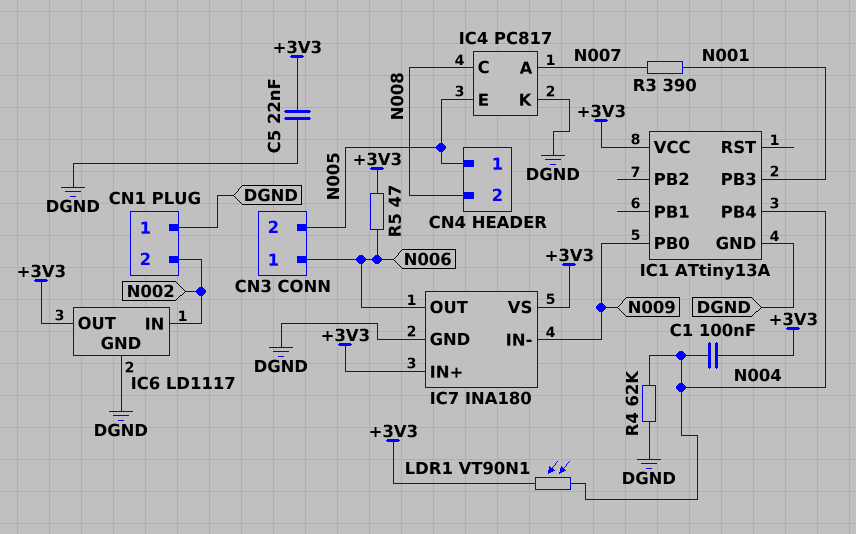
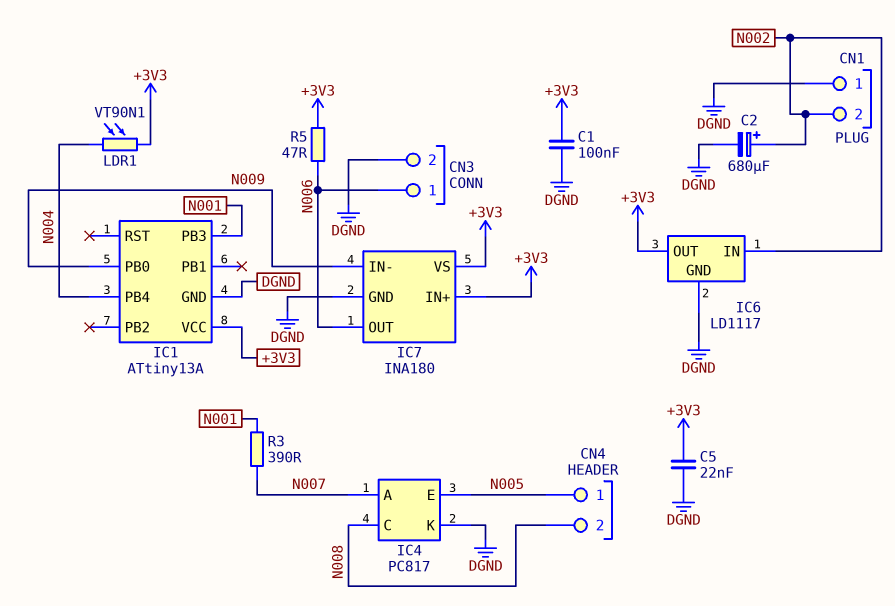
C1: 100nF (+3V3, N004) -> 100nF (+3V3, DGND)
C2: none -> 680uF (plus N002, minus DGND)
CN3 pin 2: N005 -> DGND
R4: 62k (DGND, N004) -> none

